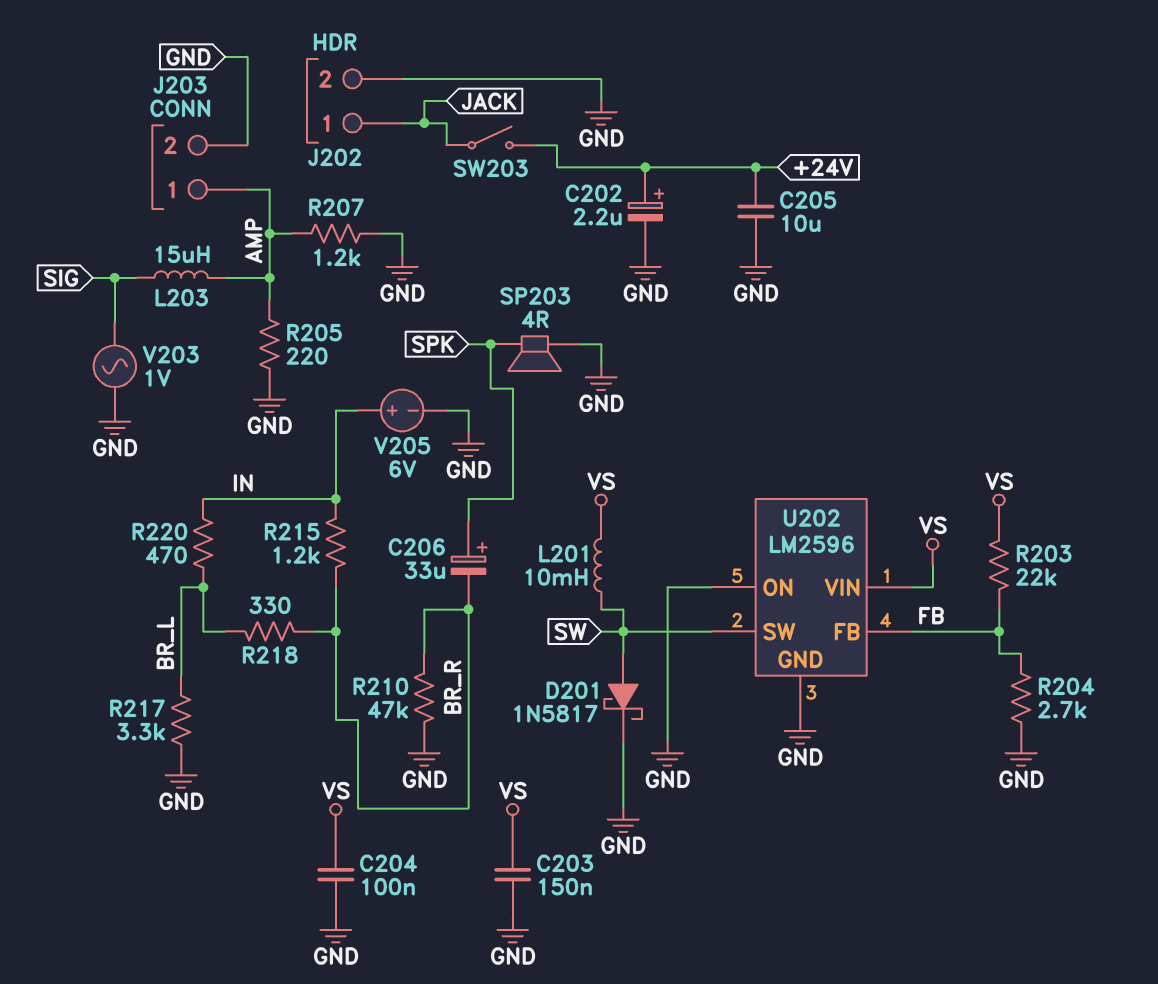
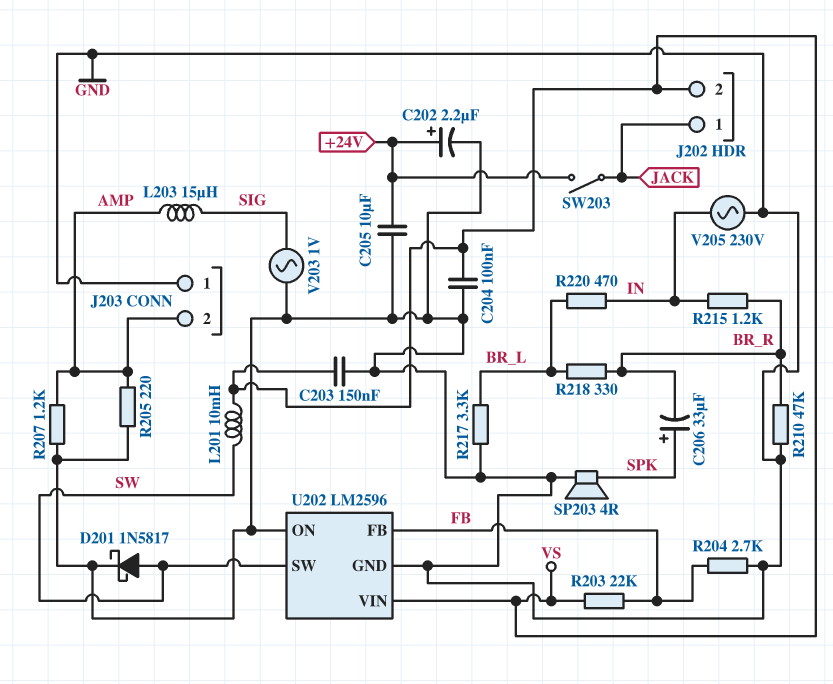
J202 pin 2: GND -> VS
J203 pin 1: AMP -> GND
J203 pin 2: GND -> AMP
V205: 6V (plus IN, minus GND) -> AC 230V (GND, IN)

